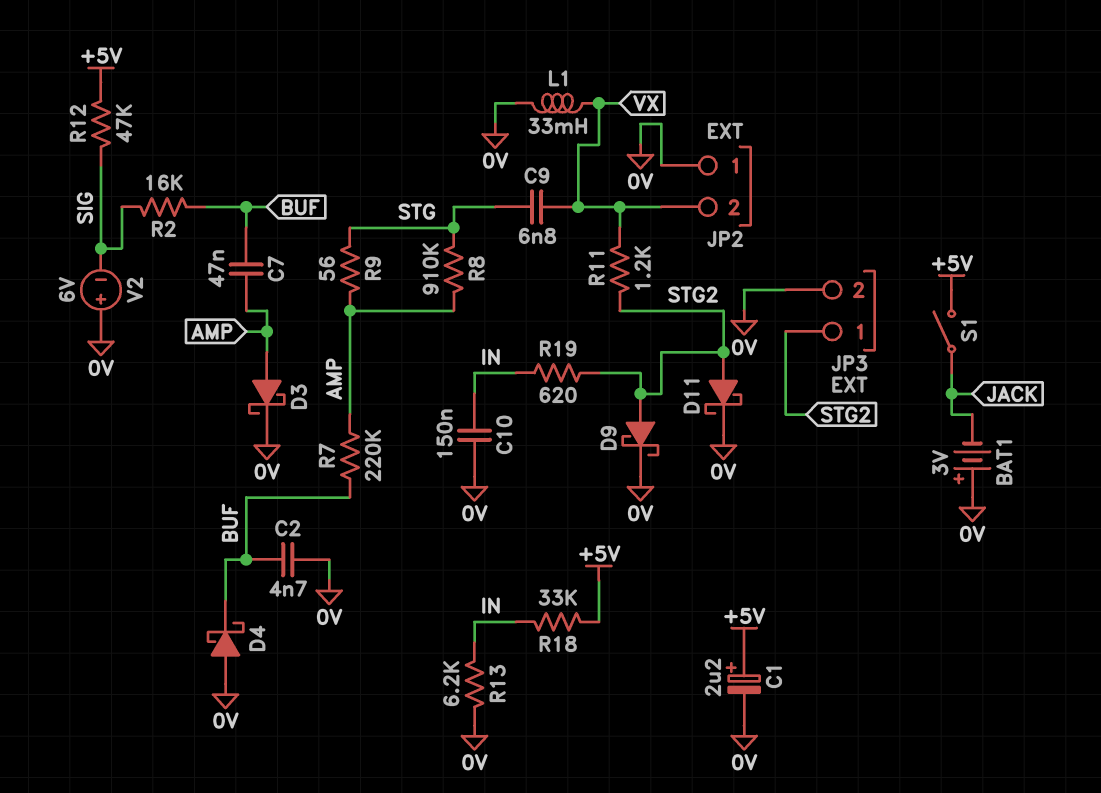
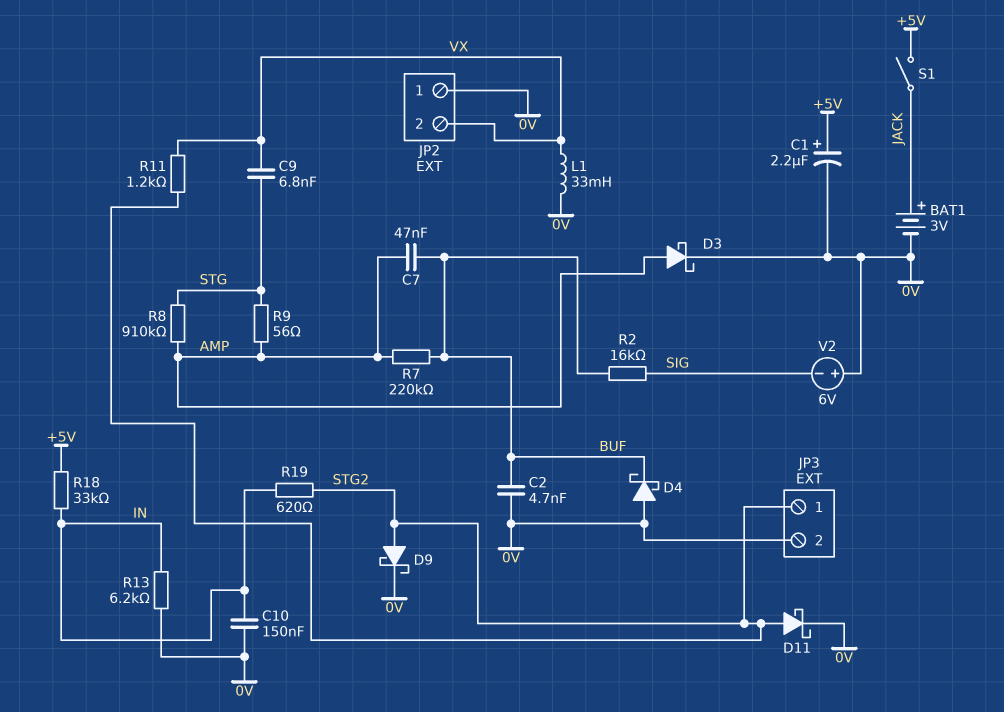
BAT1: 3V (plus 0V, minus JACK) -> 3V (plus JACK, minus 0V)
R12: 47k (+5V, SIG) -> none

